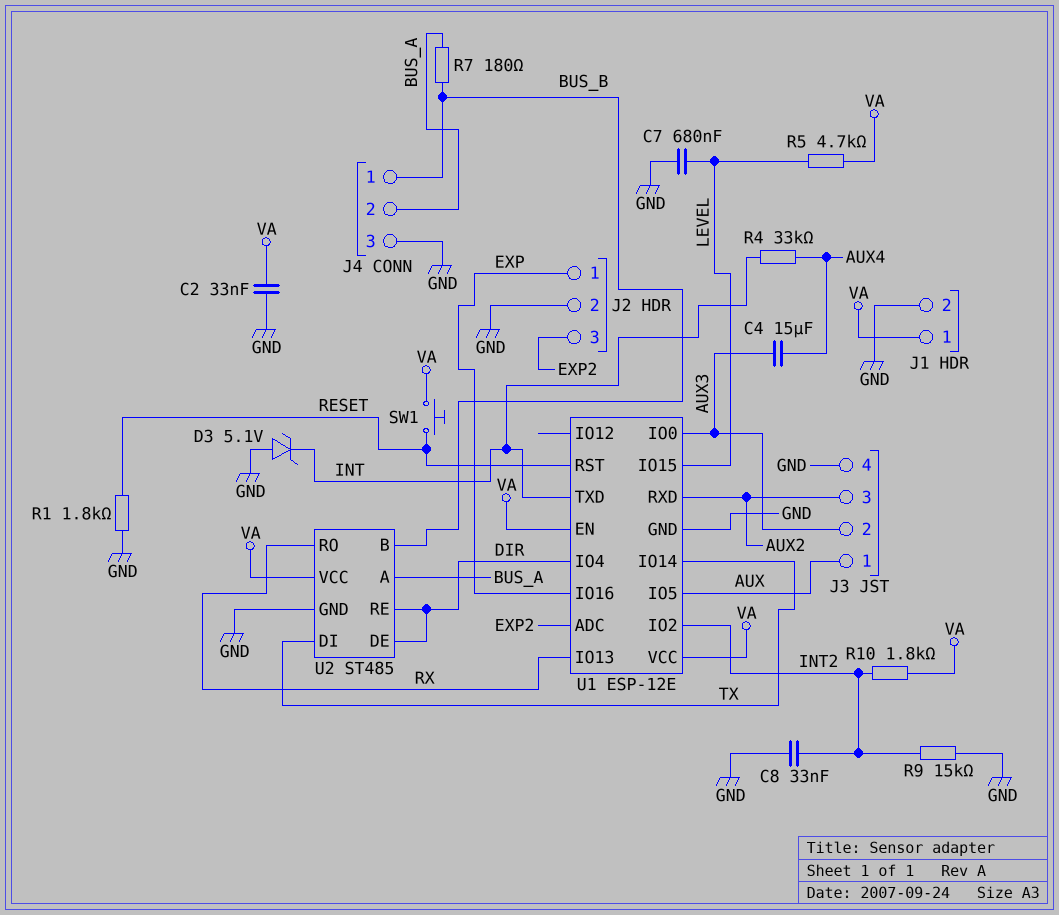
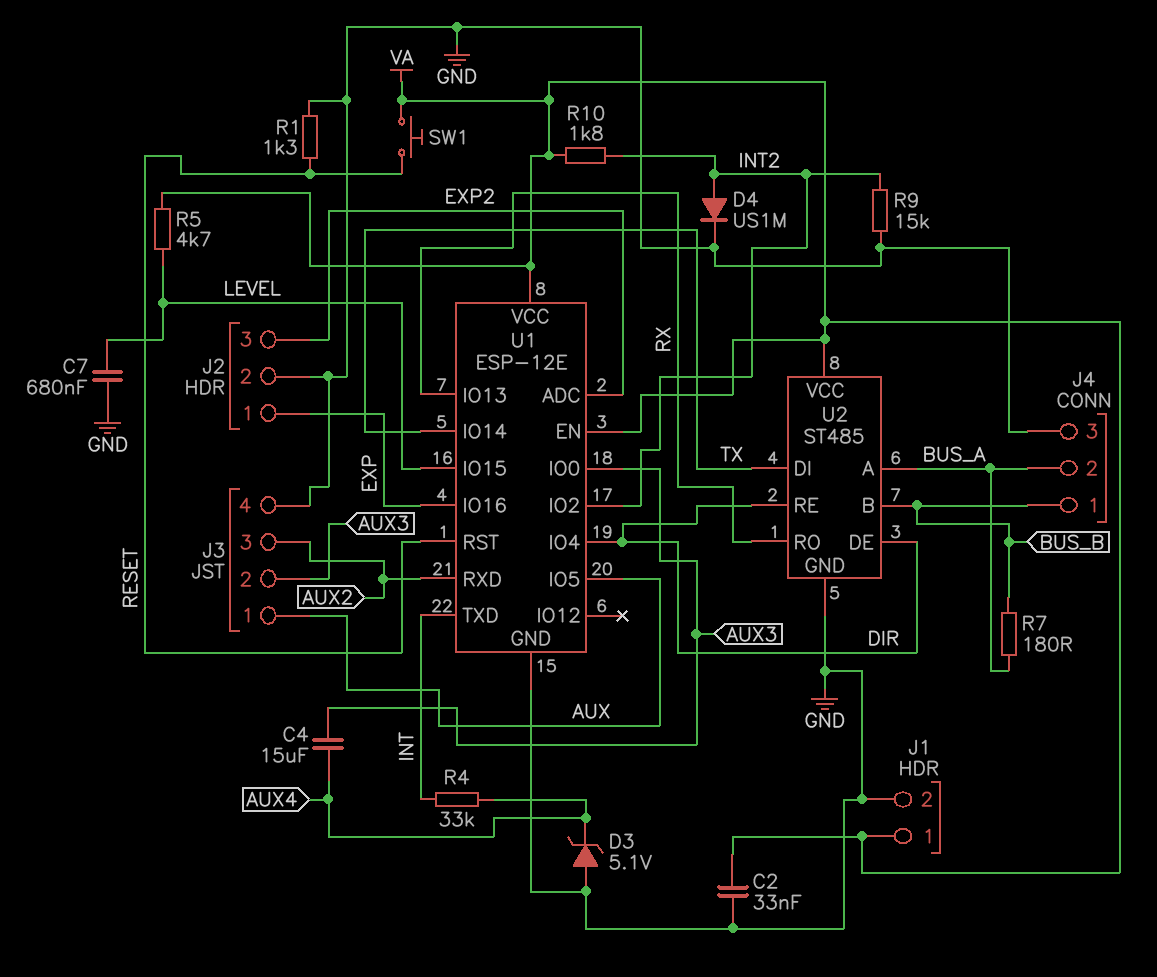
C8: 33nF (GND, INT2) -> none
D3: zener 5.1V (A GND, K INT) -> zener 5.1V (A GND, K AUX4)
D4: none -> diode US1M (A INT2, K GND)
R1: 1.8k (GND, RESET) -> 1.3k (GND, RESET)

